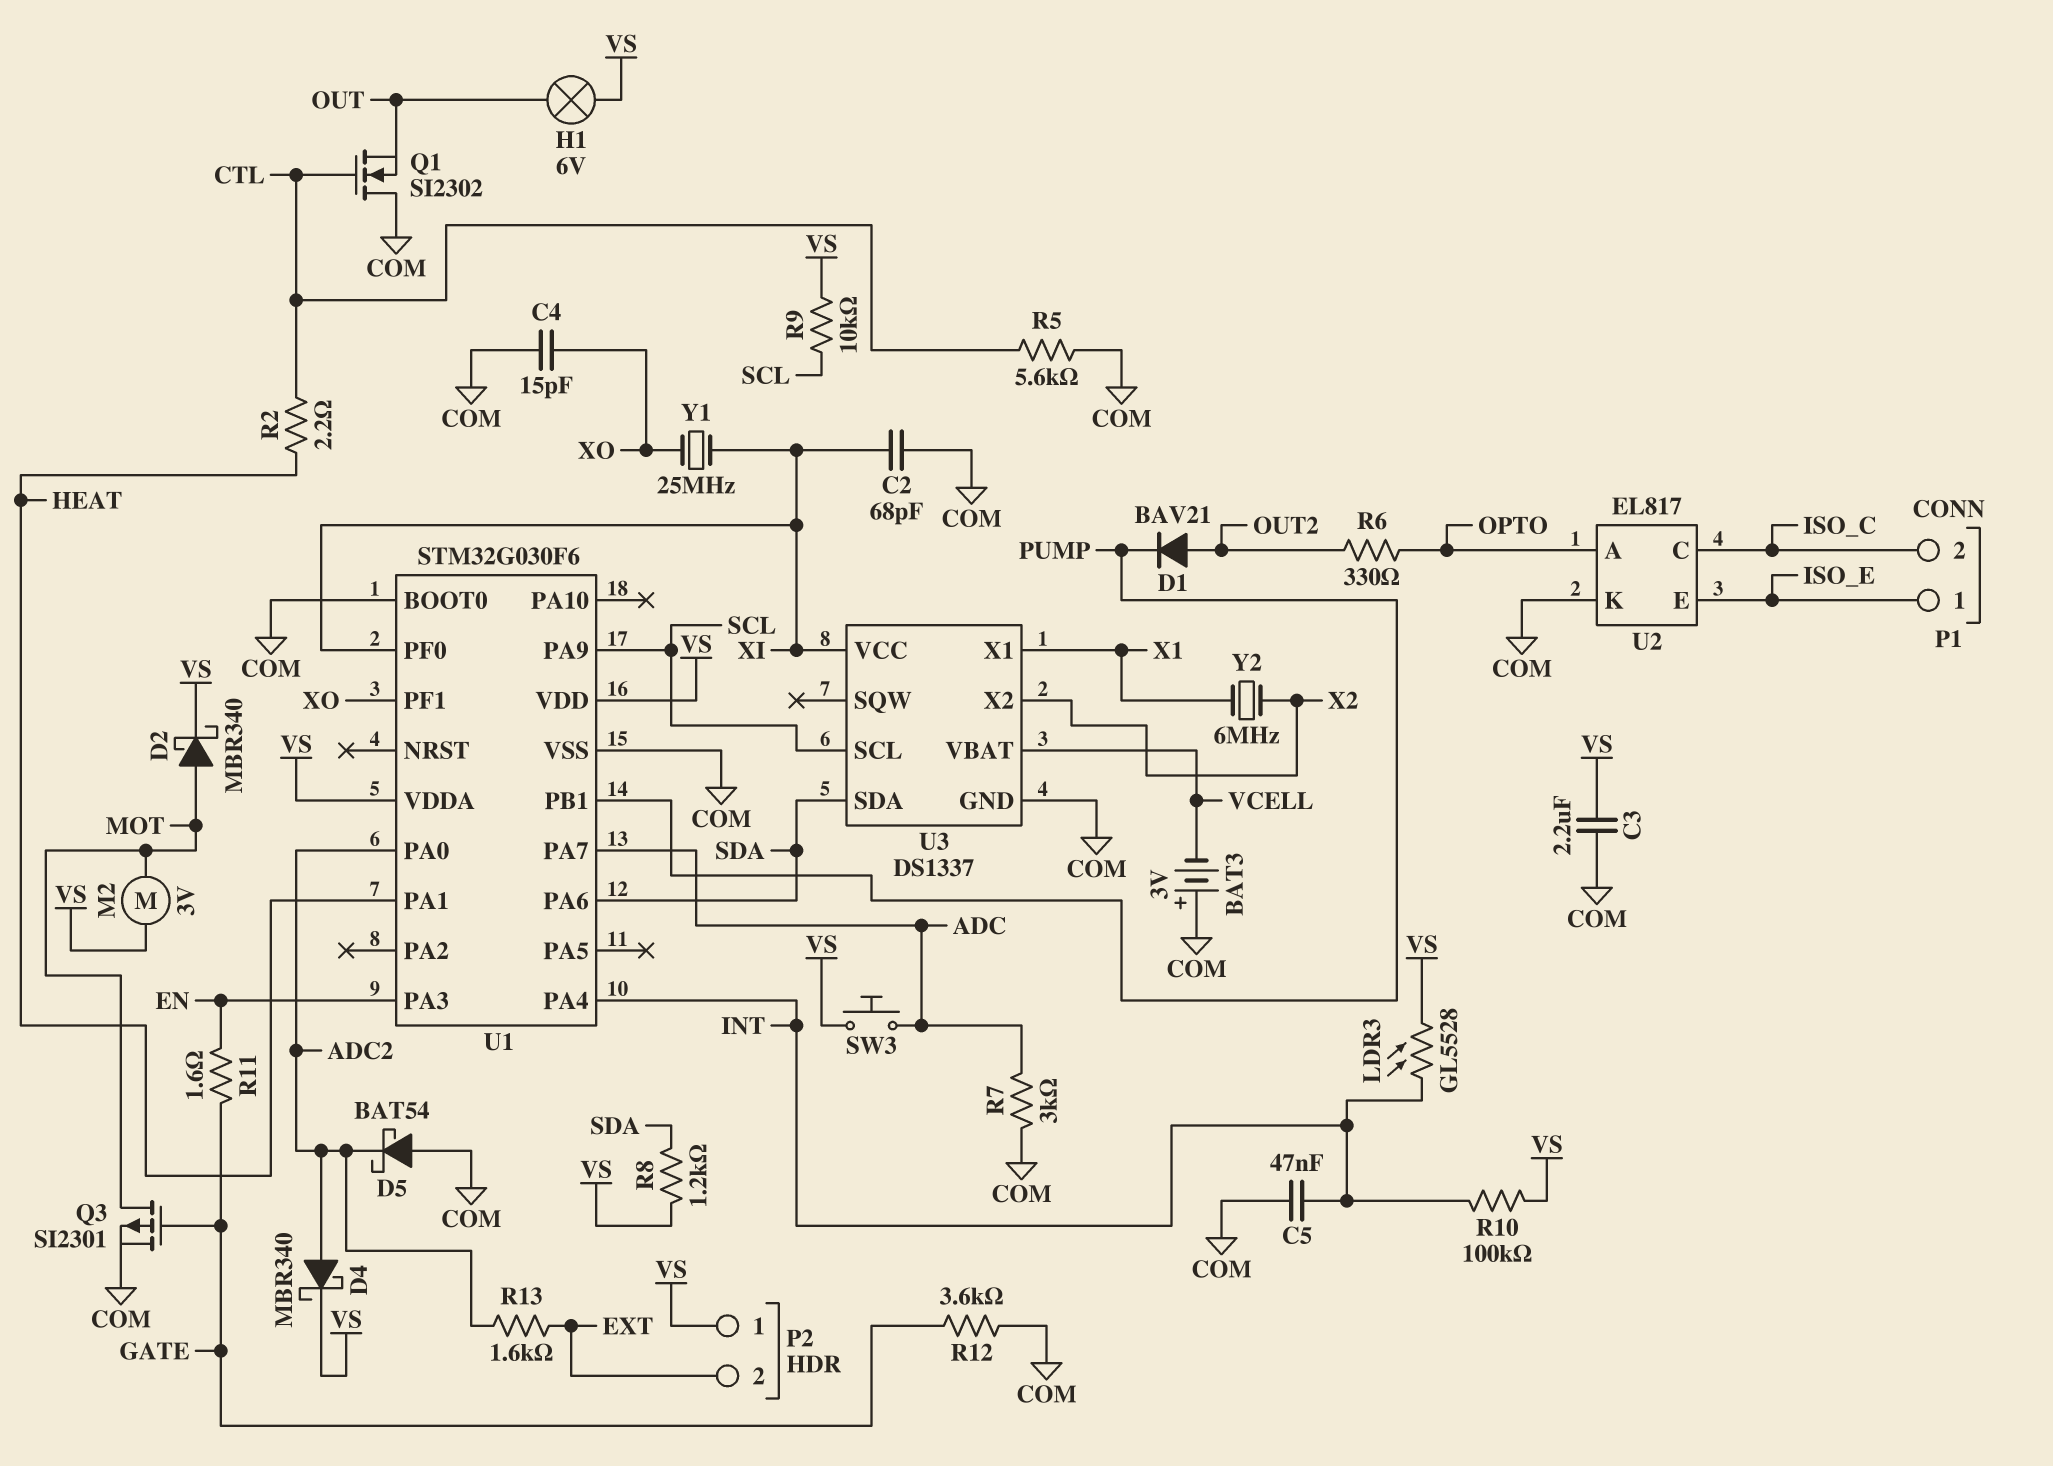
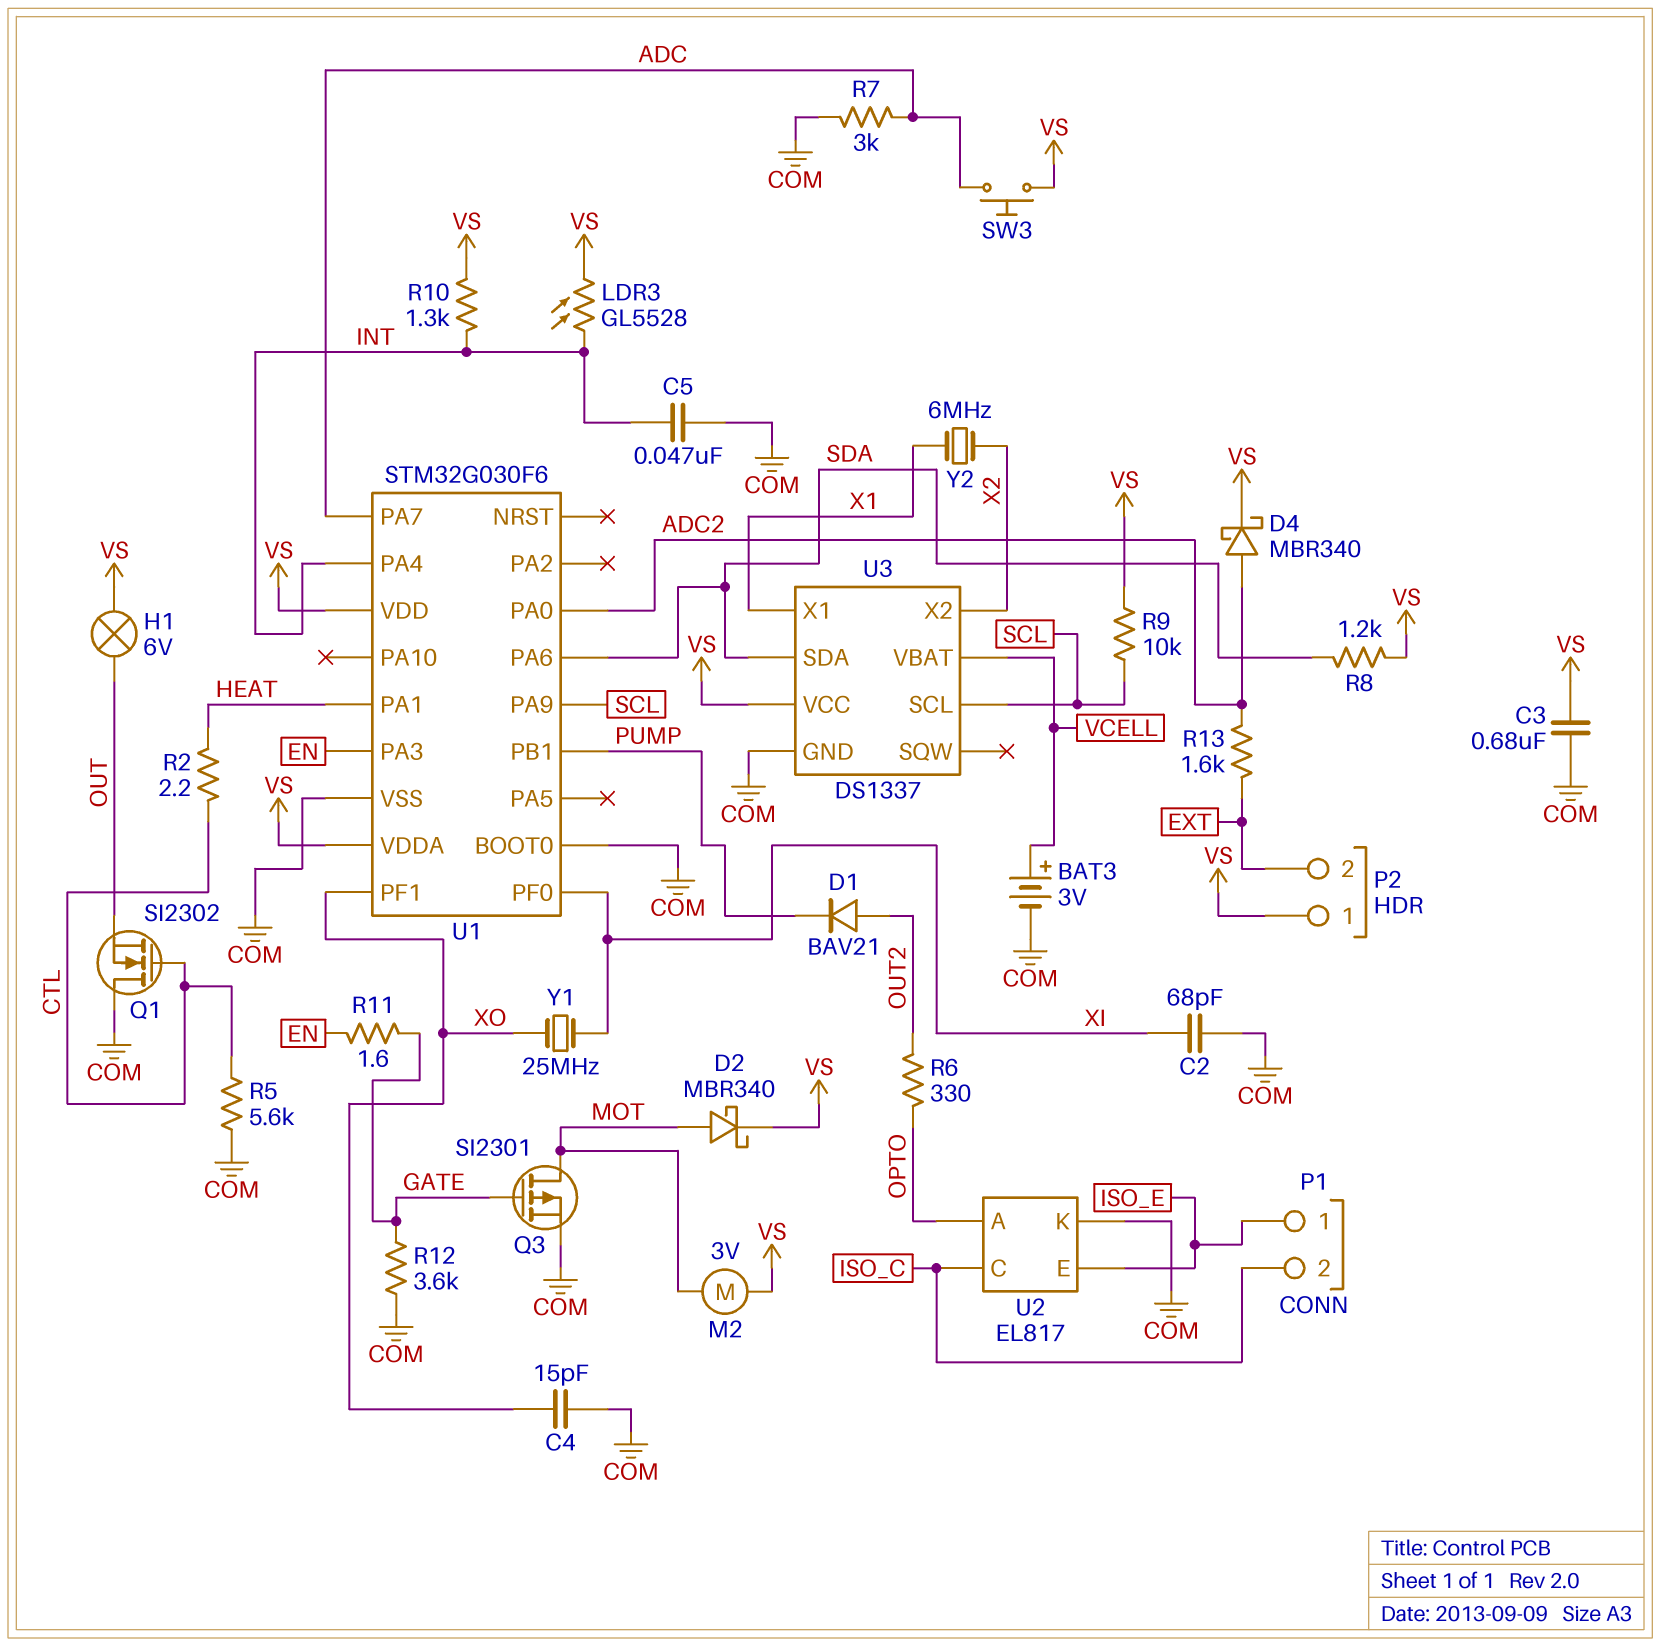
BAT3: 3V (plus COM, minus VCELL) -> 3V (plus VCELL, minus COM)
C3: 2.2uF (COM, VS) -> 680nF (COM, VS)
D5: schottky BAT54 (A COM, K ADC2) -> none
R10: 100k (INT, VS) -> 1.3k (INT, VS)
U3 pin VCC: XI -> VS

